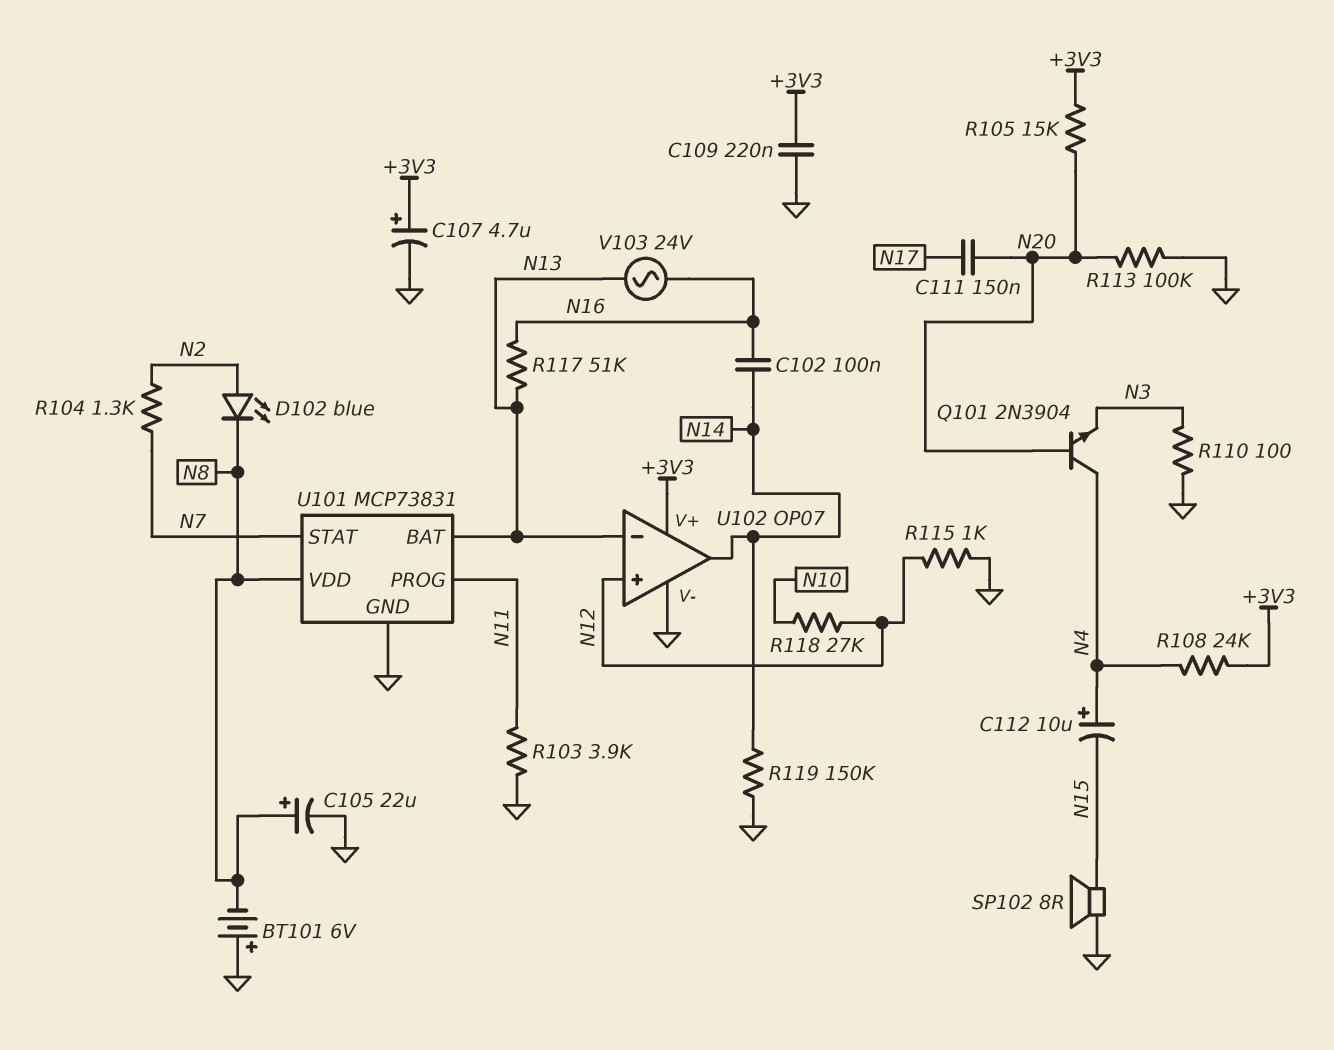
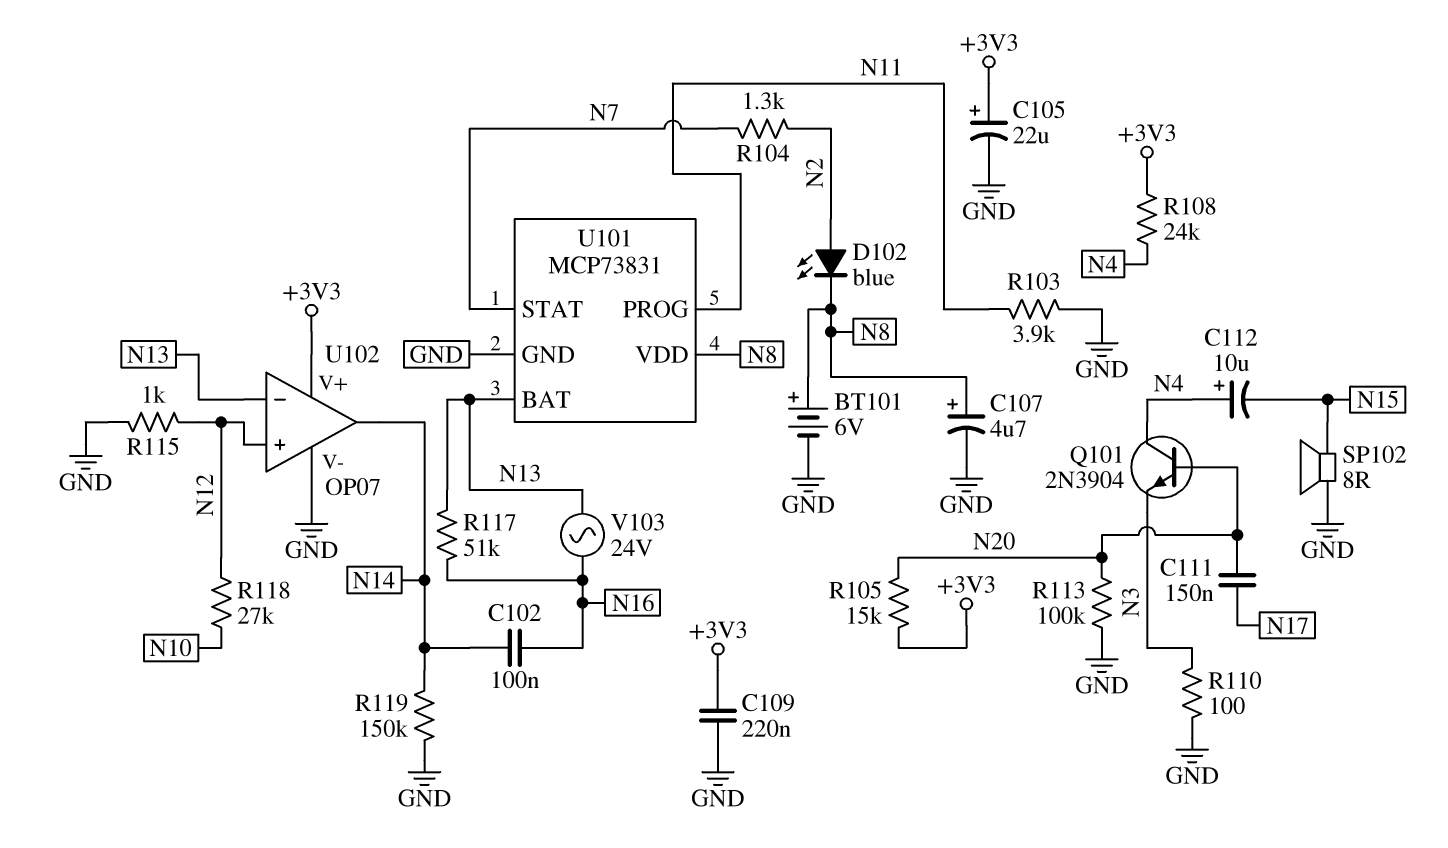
BT101: 6V (plus GND, minus N8) -> 6V (plus N8, minus GND)
C105: 22uF (plus N8, minus GND) -> 22uF (plus +3V3, minus GND)
C107: 4.7uF (plus +3V3, minus GND) -> 4.7uF (plus N8, minus GND)

